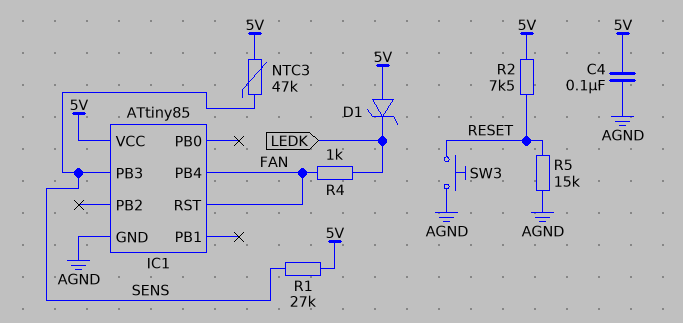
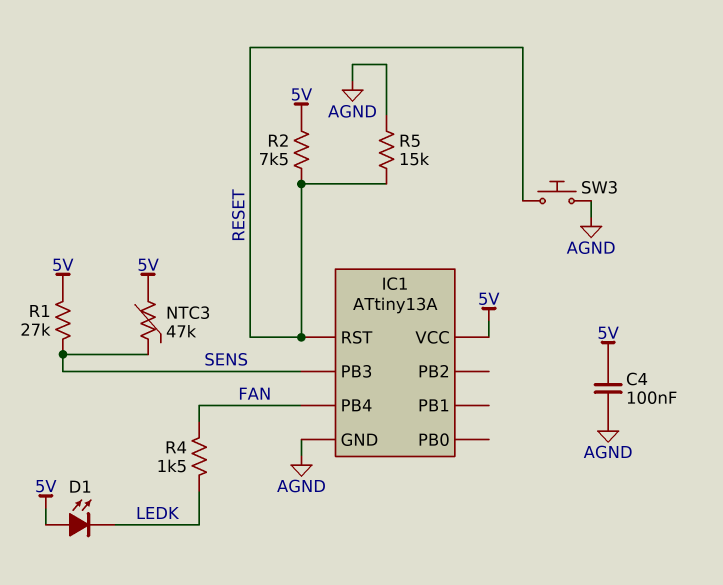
D1: zener (A 5V, K LEDK) -> LED (A 5V, K LEDK)
IC1: ATtiny85 -> ATtiny13A
IC1 pin RST: FAN -> RESET
R4: 1k (FAN, LEDK) -> 1.5k (FAN, LEDK)

